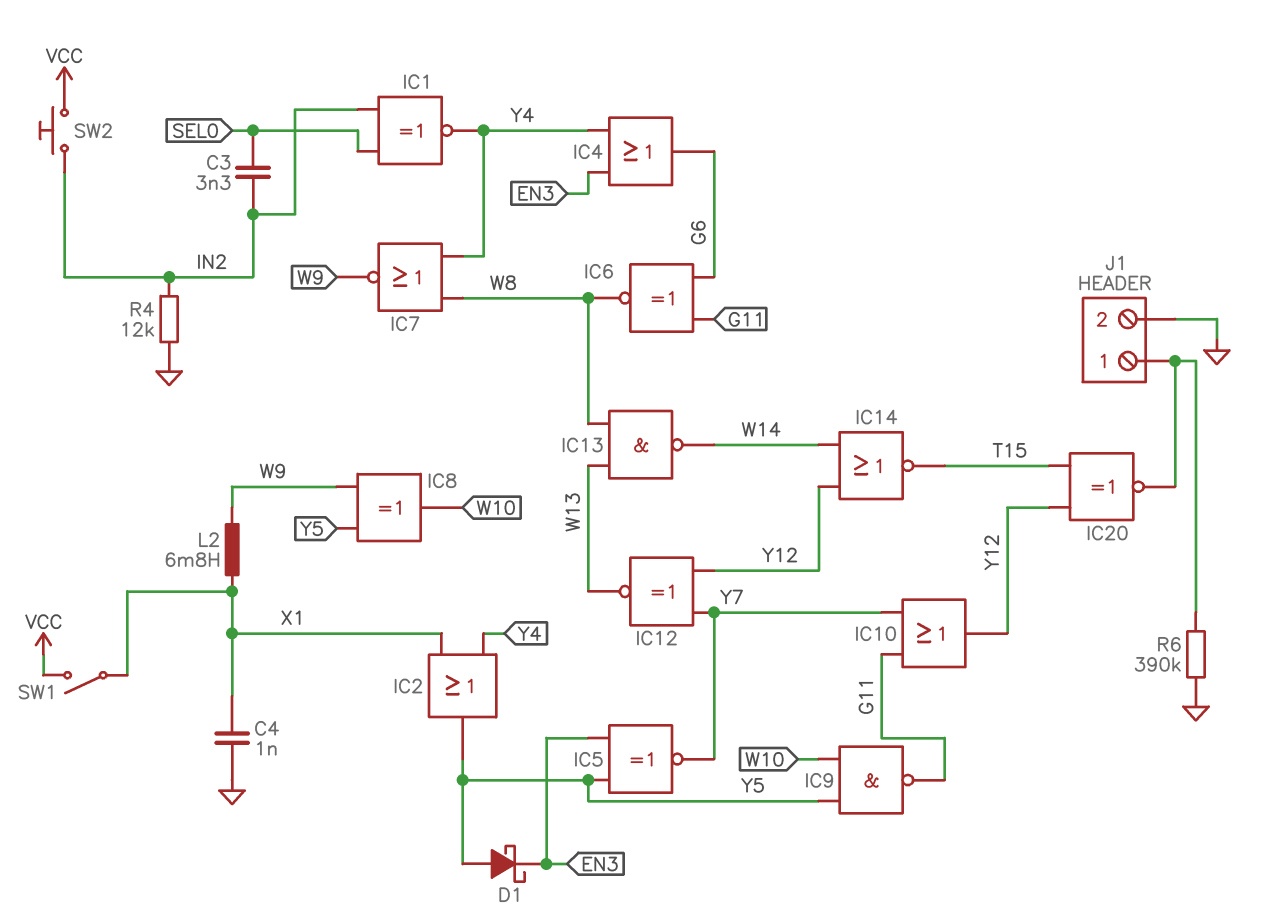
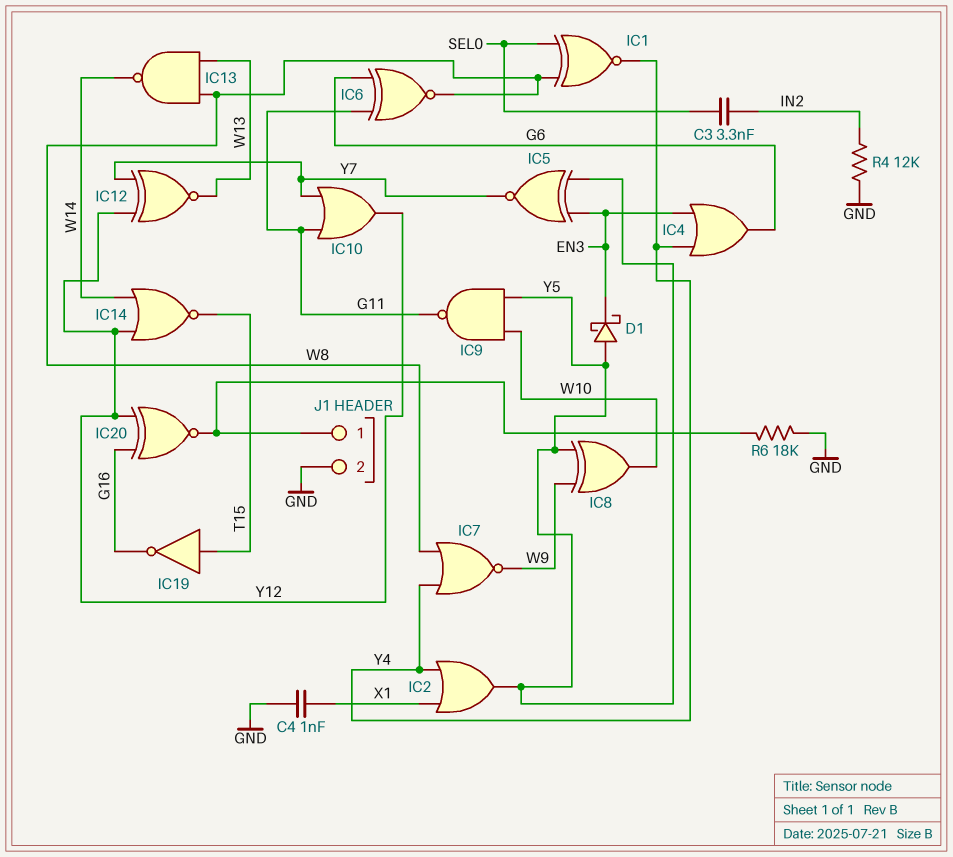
IC1: XNOR (in IN2, in SEL0, out Y4) -> XNOR (in SEL0, in W8, out Y4)
IC19: none -> NOT (in T15, out G16)
IC20: XNOR (in T15, in Y12, out J1/1) -> XNOR (in G16, in Y12, out J1/1)
L2: 6.8mH (W9, X1) -> none
R6: 390k (GND, J1/1) -> 18k (GND, J1/1)
SW1: switch (VCC, X1) -> none
SW2: button (IN2, VCC) -> none

